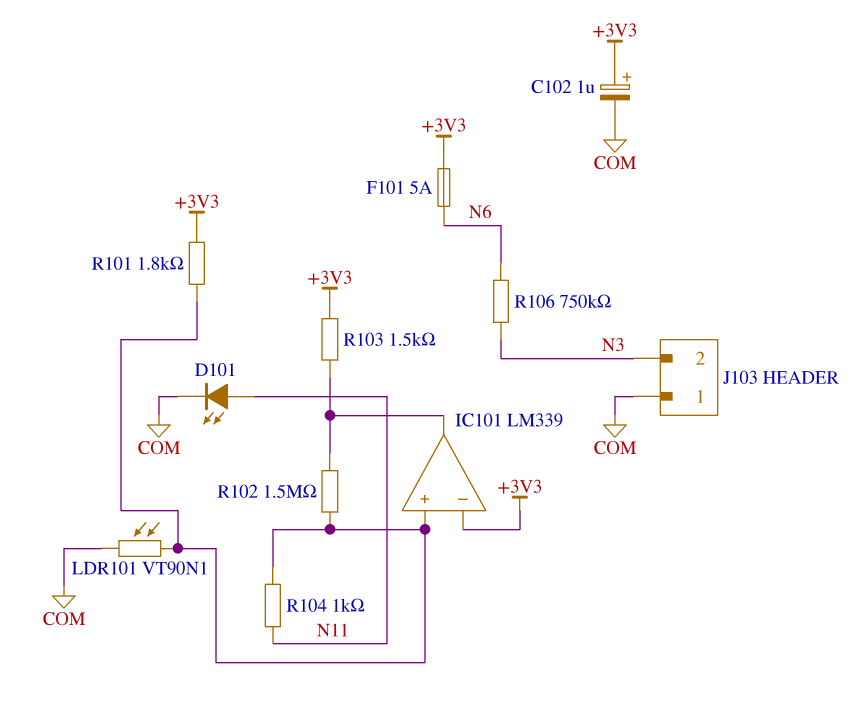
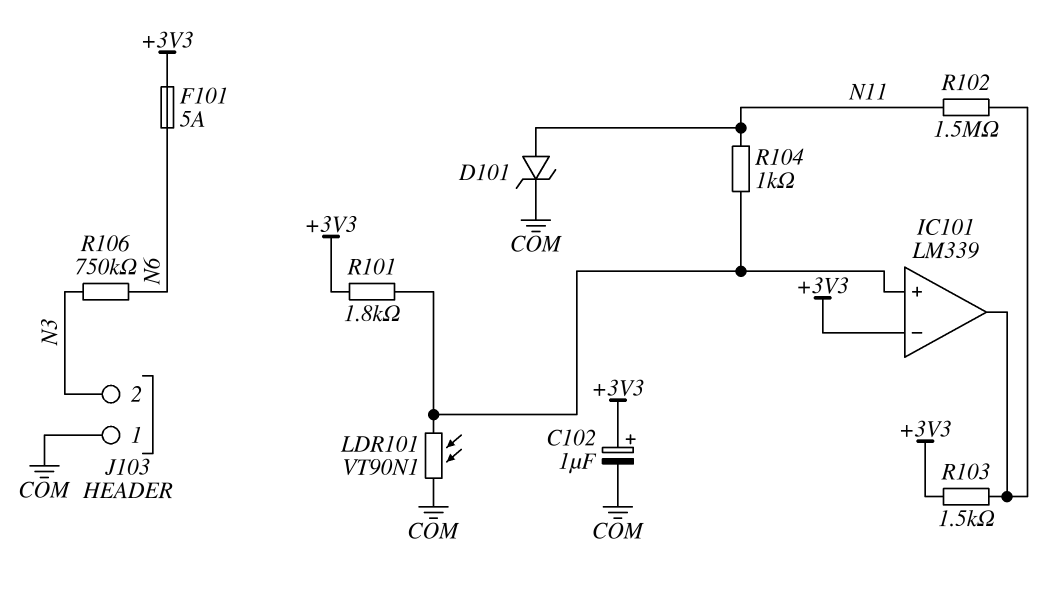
D101: LED (A N11, K COM) -> zener (A N11, K COM)
R102: 1.5M (IC101/in+, IC101/out) -> 1.5M (IC101/out, N11)

